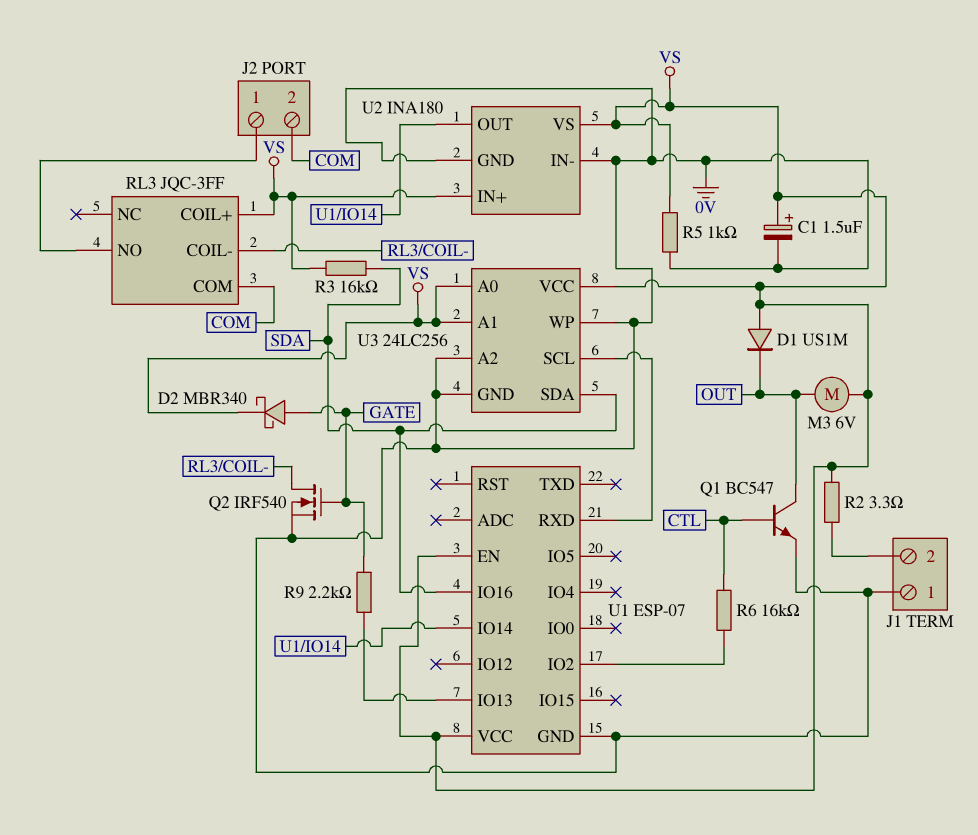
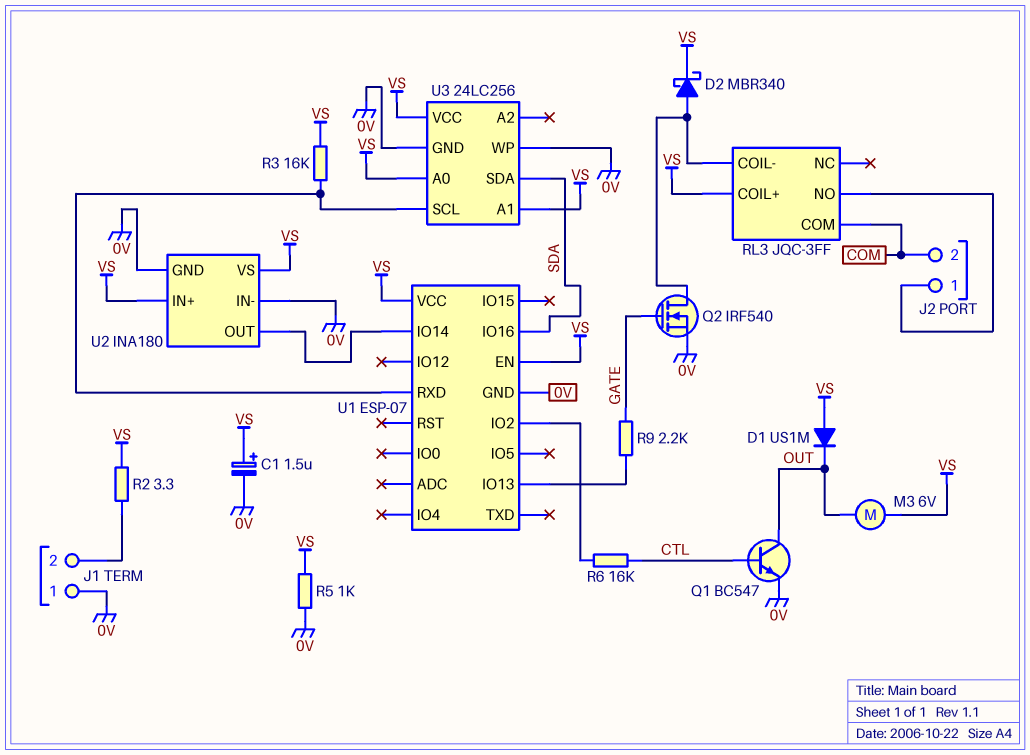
D2: schottky MBR340 (A GATE, K VS) -> schottky MBR340 (A RL3/COIL-, K VS)
R3: 16k (SDA, VS) -> 16k (U1/RXD, VS)
U3 pin A2: 0V -> none

